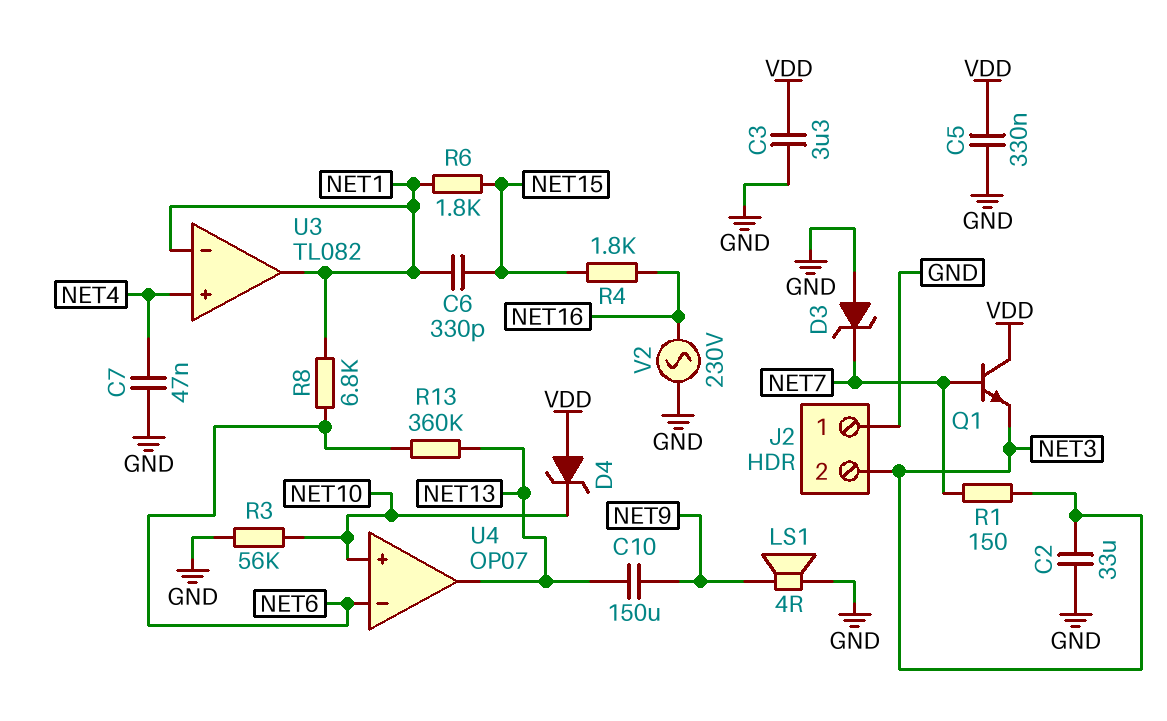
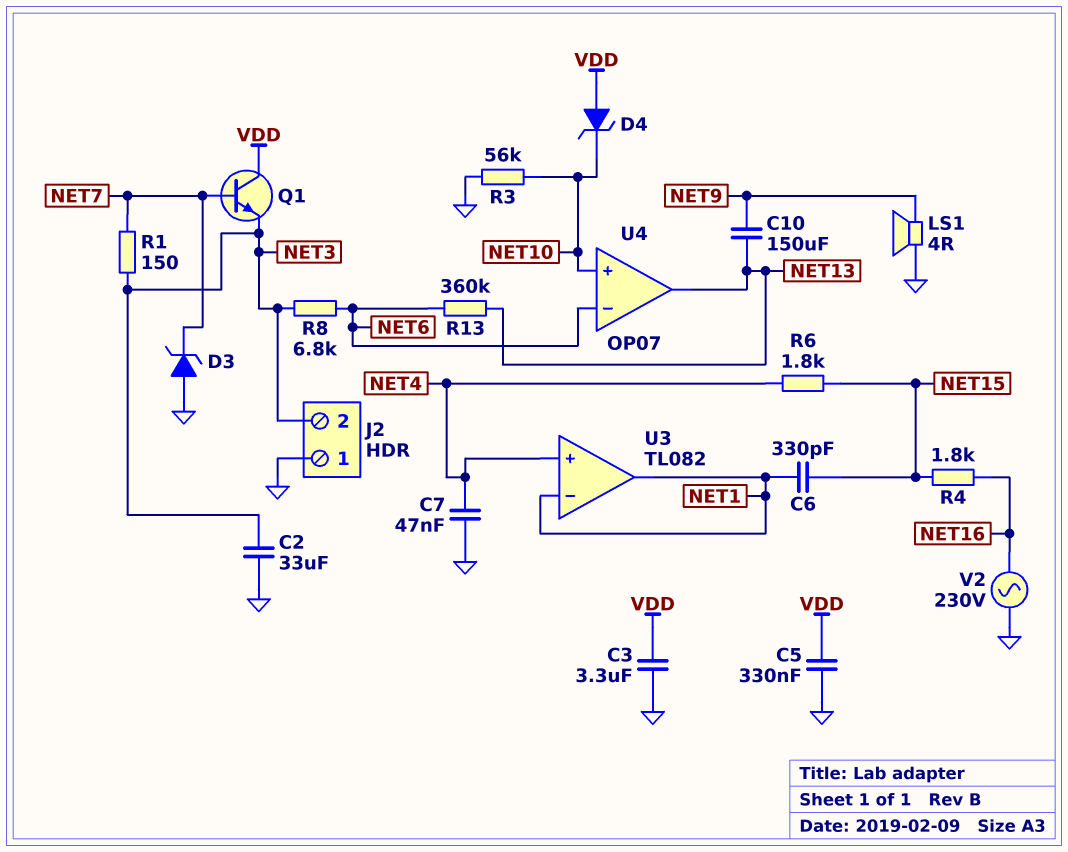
R6: 1.8k (NET1, NET15) -> 1.8k (NET4, NET15)
R8: 6.8k (NET1, NET6) -> 6.8k (NET3, NET6)

